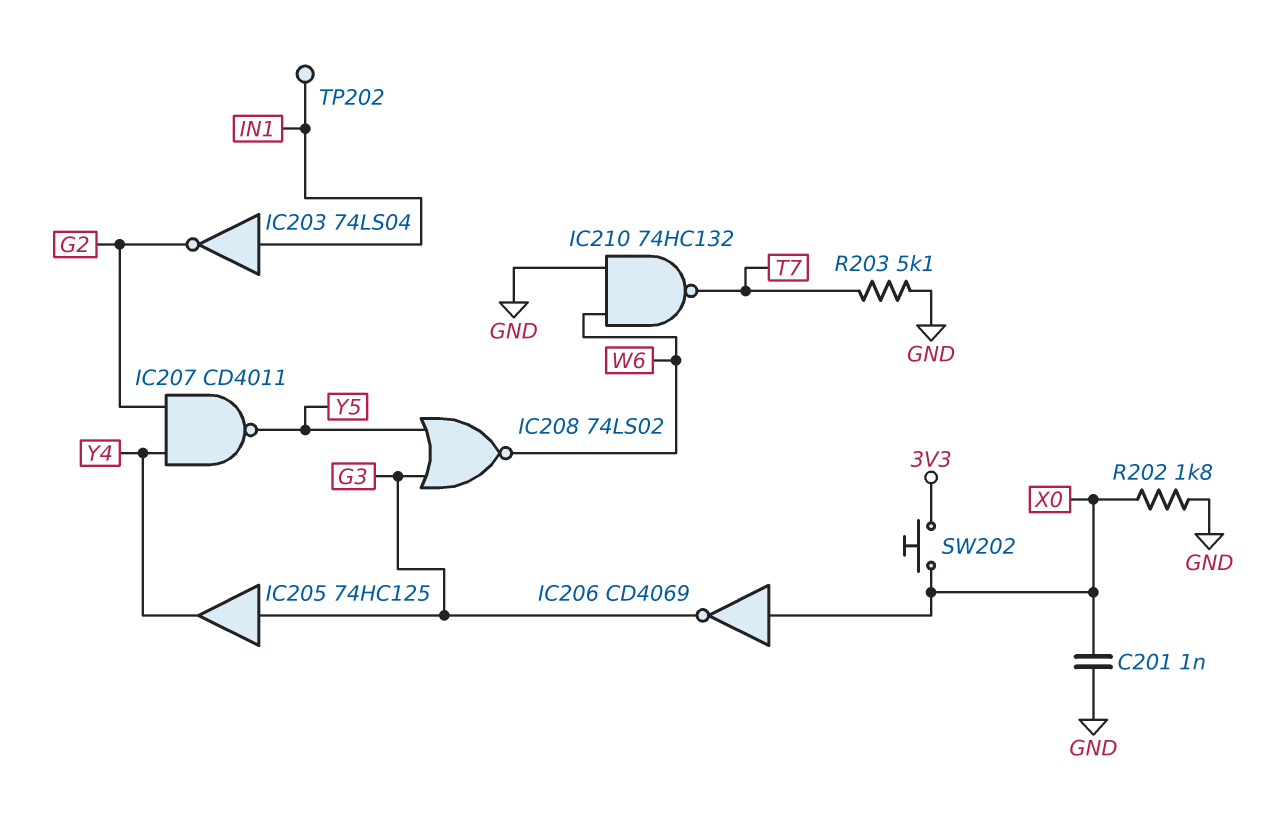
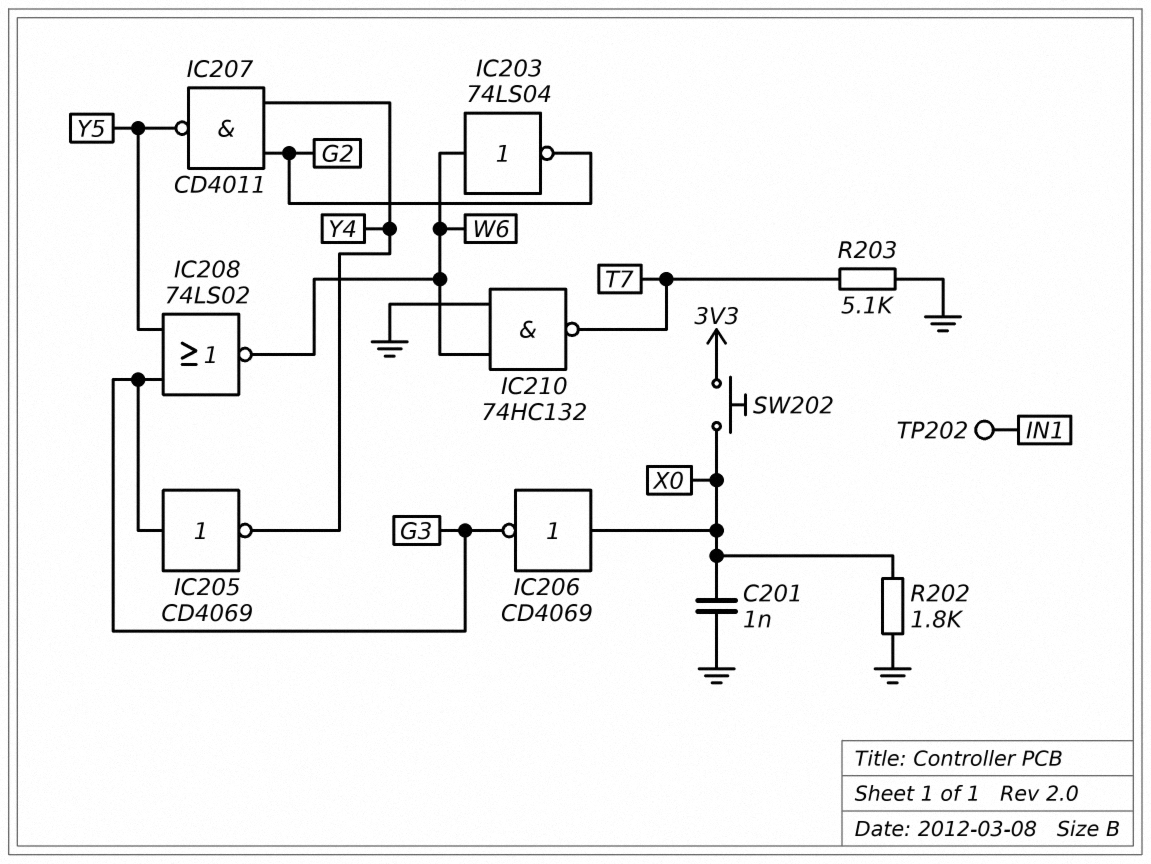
IC203: NOT 74LS04 (in IN1, out G2) -> NOT 74LS04 (in W6, out G2)
IC205: buffer 74HC125 (in G3, out Y4) -> NOT CD4069 (in G3, out Y4)

